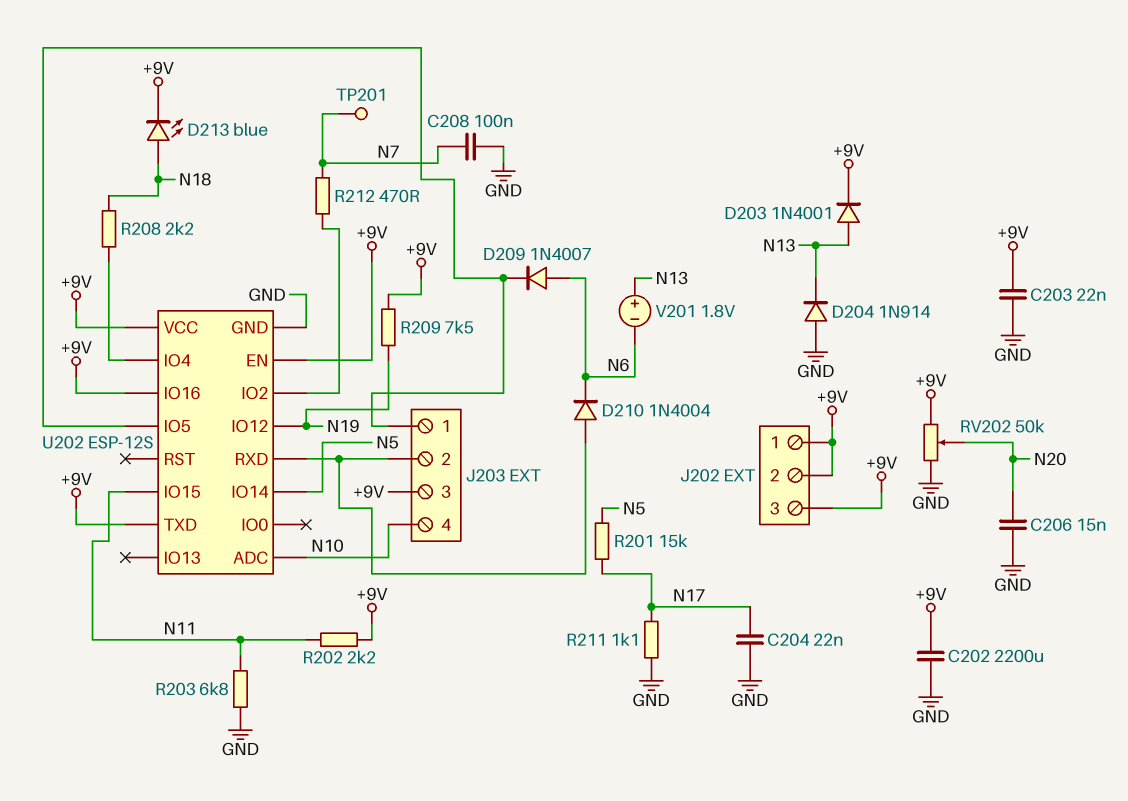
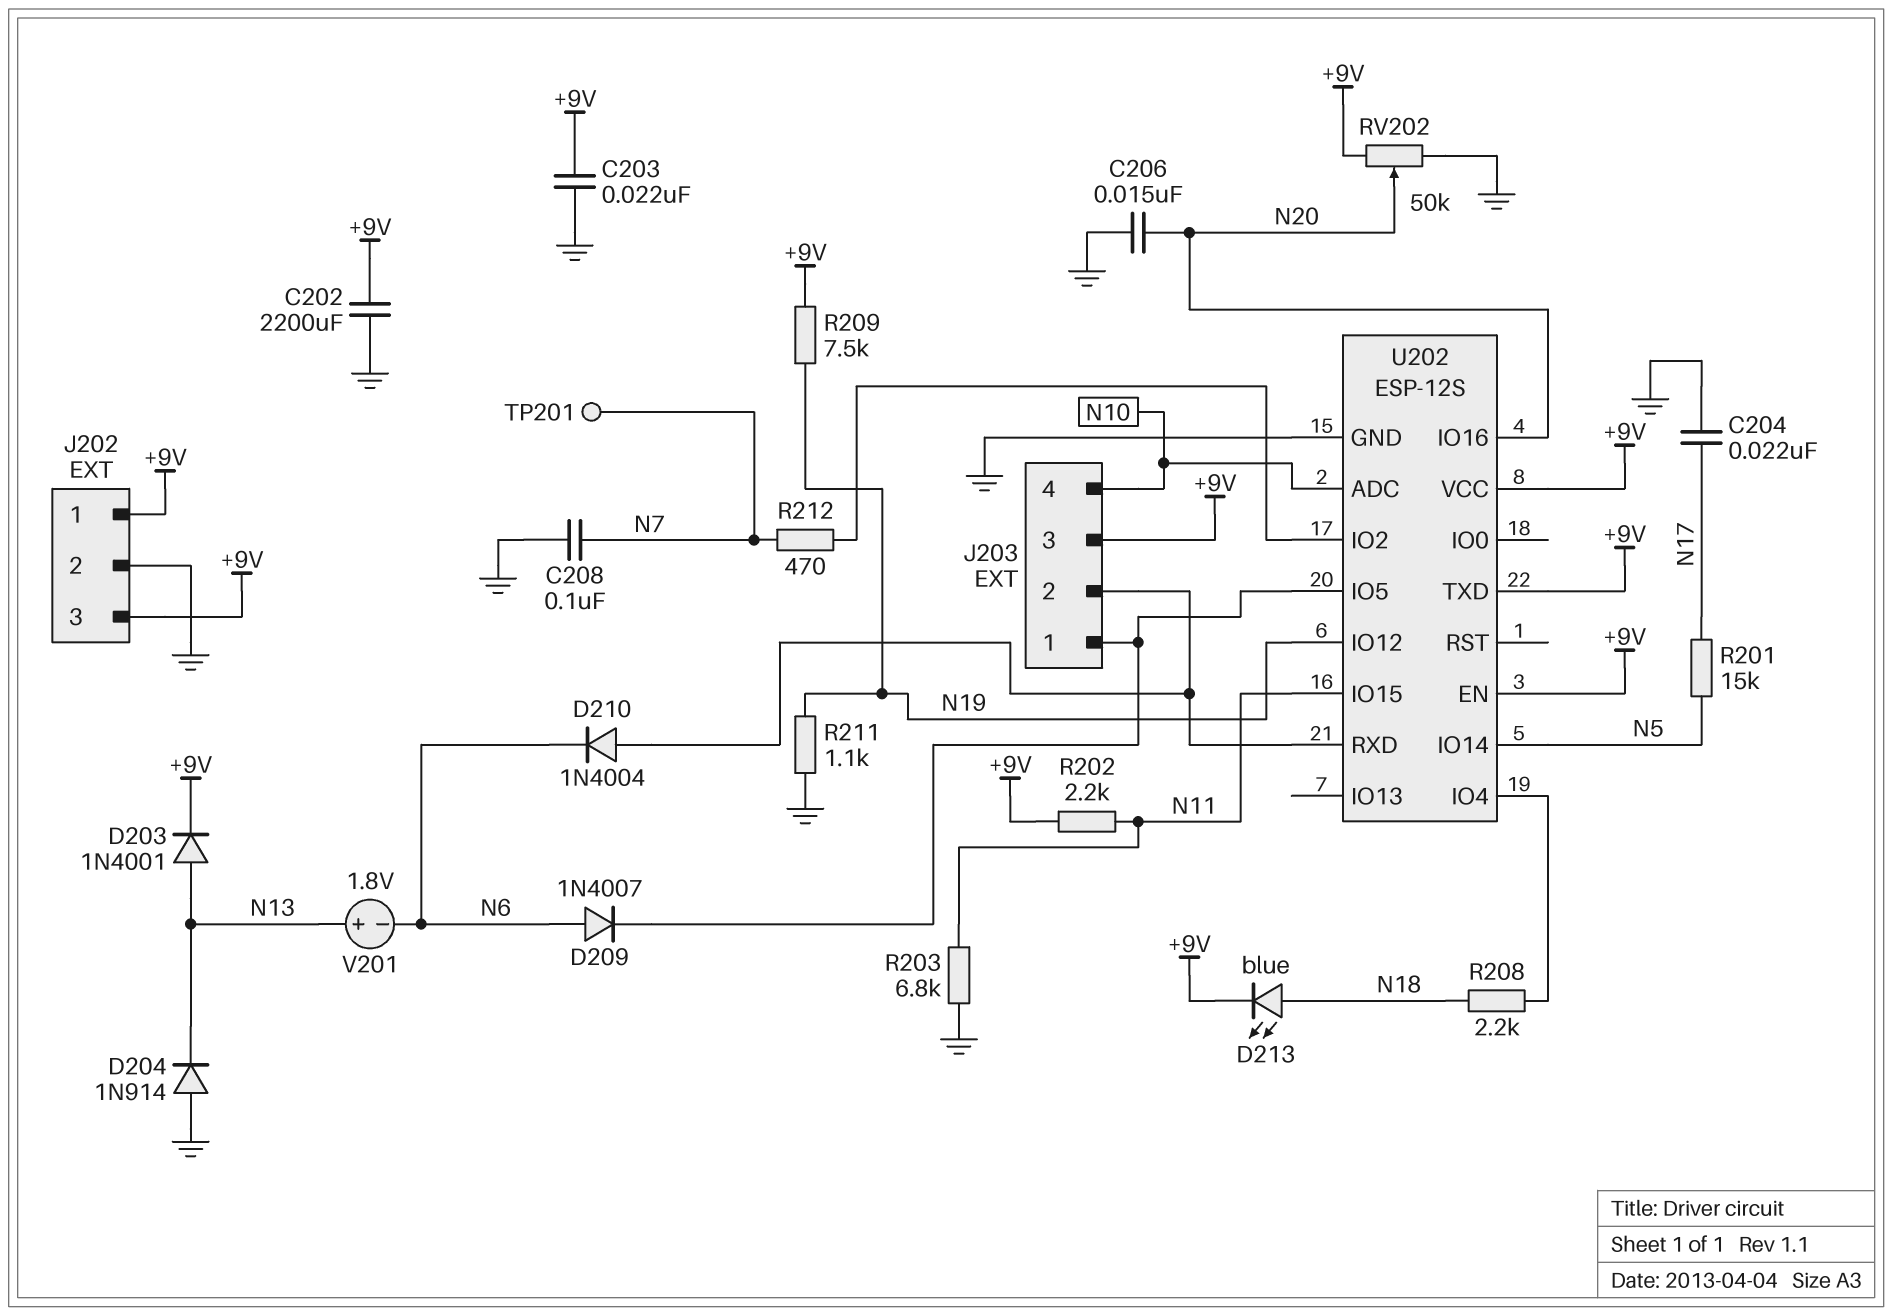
J202 pin 2: +9V -> GND
R211: 1.1k (GND, N17) -> 1.1k (GND, N19)
U202 pin IO16: +9V -> N20

